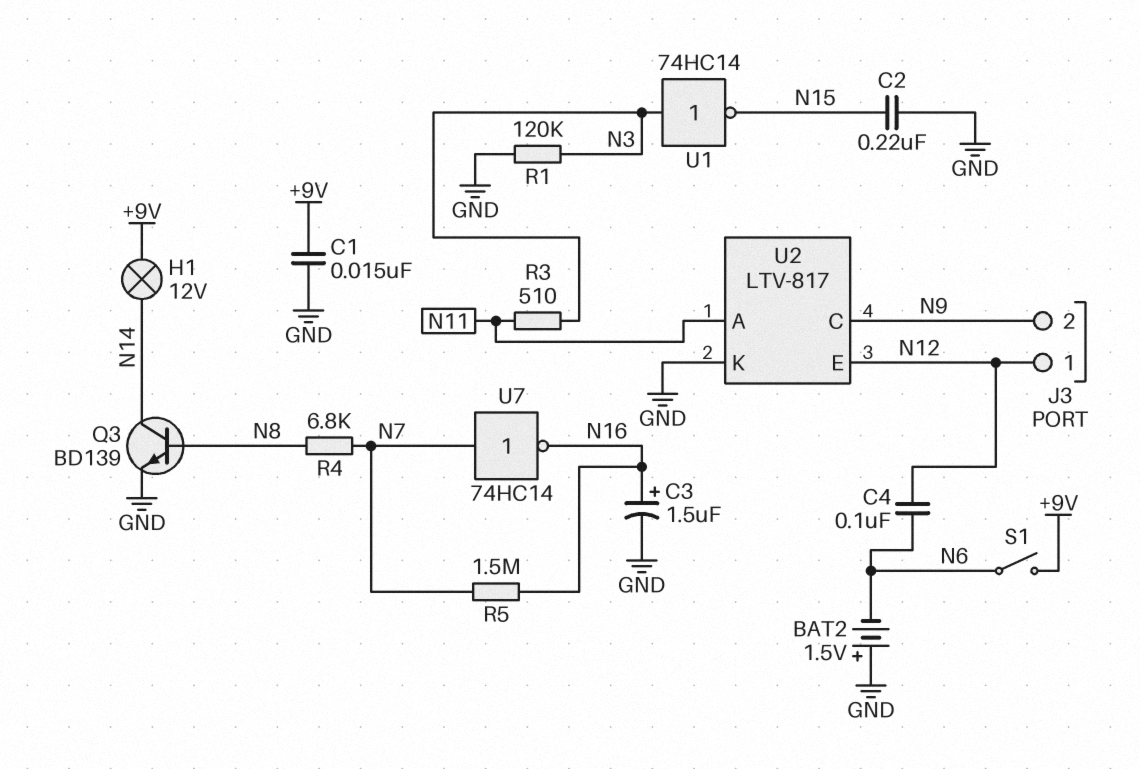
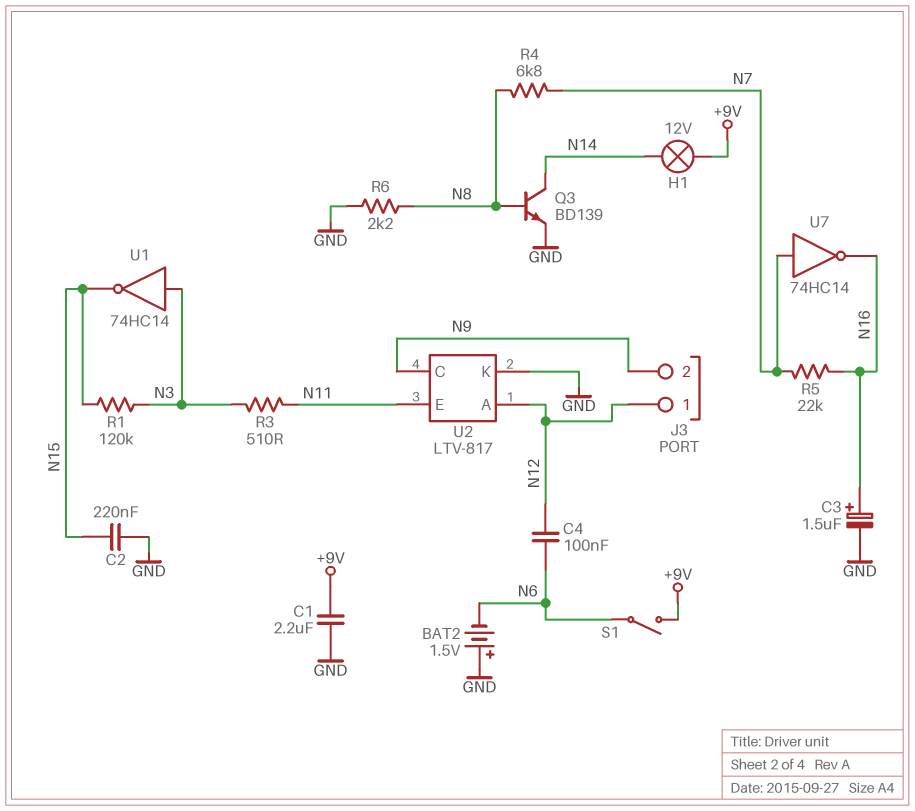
C1: 15nF (+9V, GND) -> 2.2uF (+9V, GND)
R1: 120k (GND, N3) -> 120k (N3, N15)
R5: 1.5M (N7, N16) -> 22k (N7, N16)
R6: none -> 2.2k (GND, N8)
U2 pin A: N11 -> N12
U2 pin E: N12 -> N11

